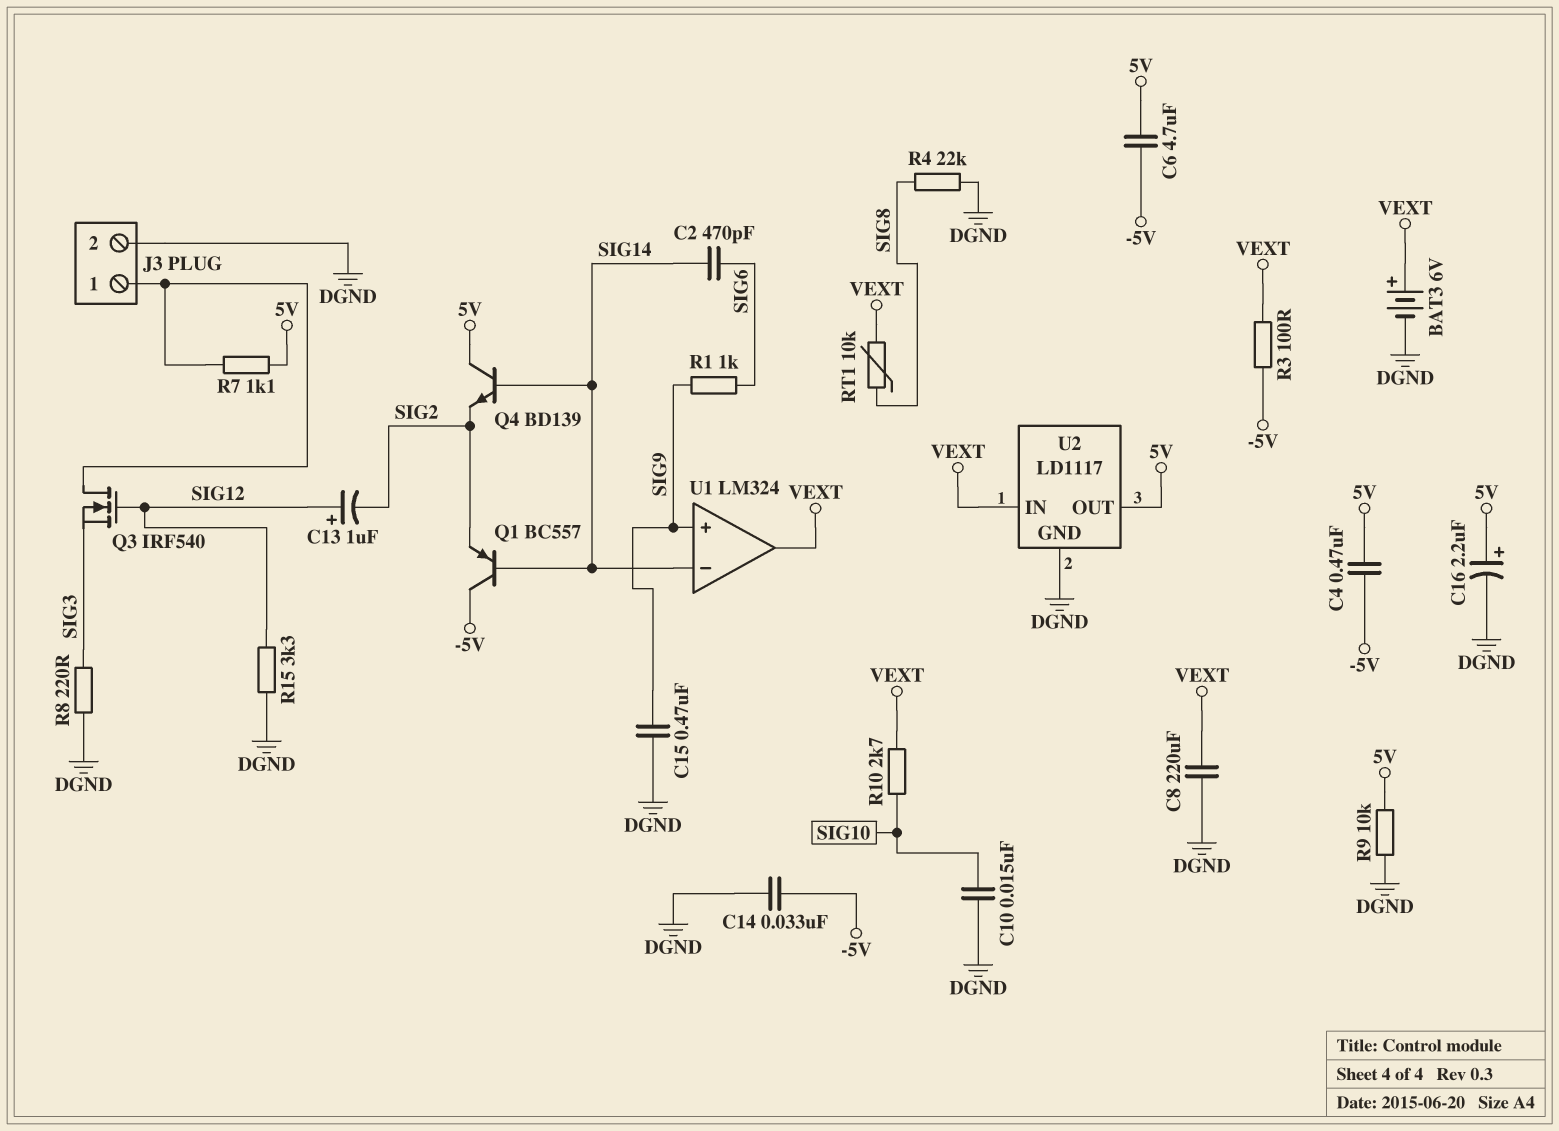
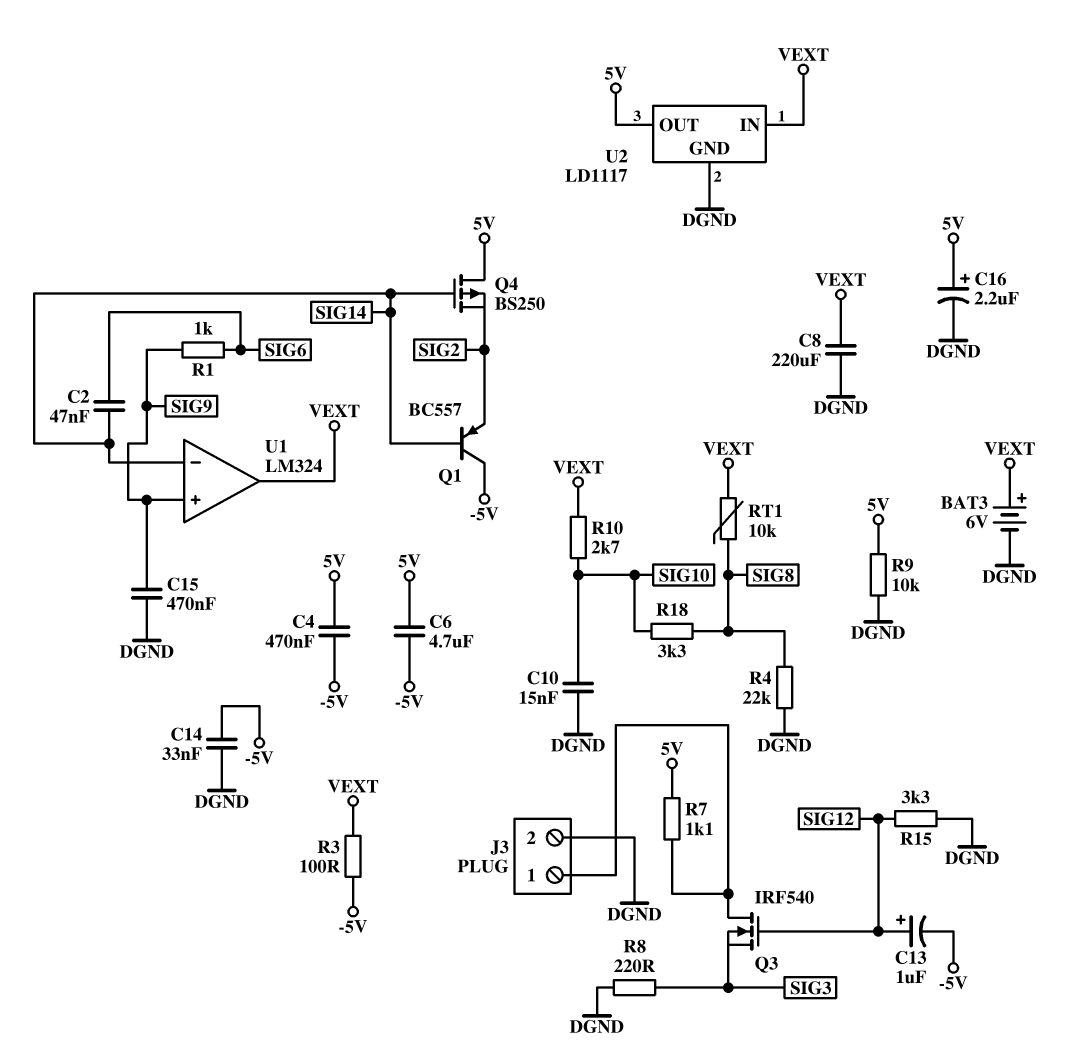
C2: 470pF (SIG6, SIG14) -> 47nF (SIG6, SIG14)
C13: 1uF (plus SIG12, minus SIG2) -> 1uF (plus SIG12, minus -5V)
Q4: NPN BD139 (B SIG14, C 5V, E SIG2) -> PMOS BS250 (G SIG14, D 5V, S SIG2)
R18: none -> 3.3k (SIG8, SIG10)

